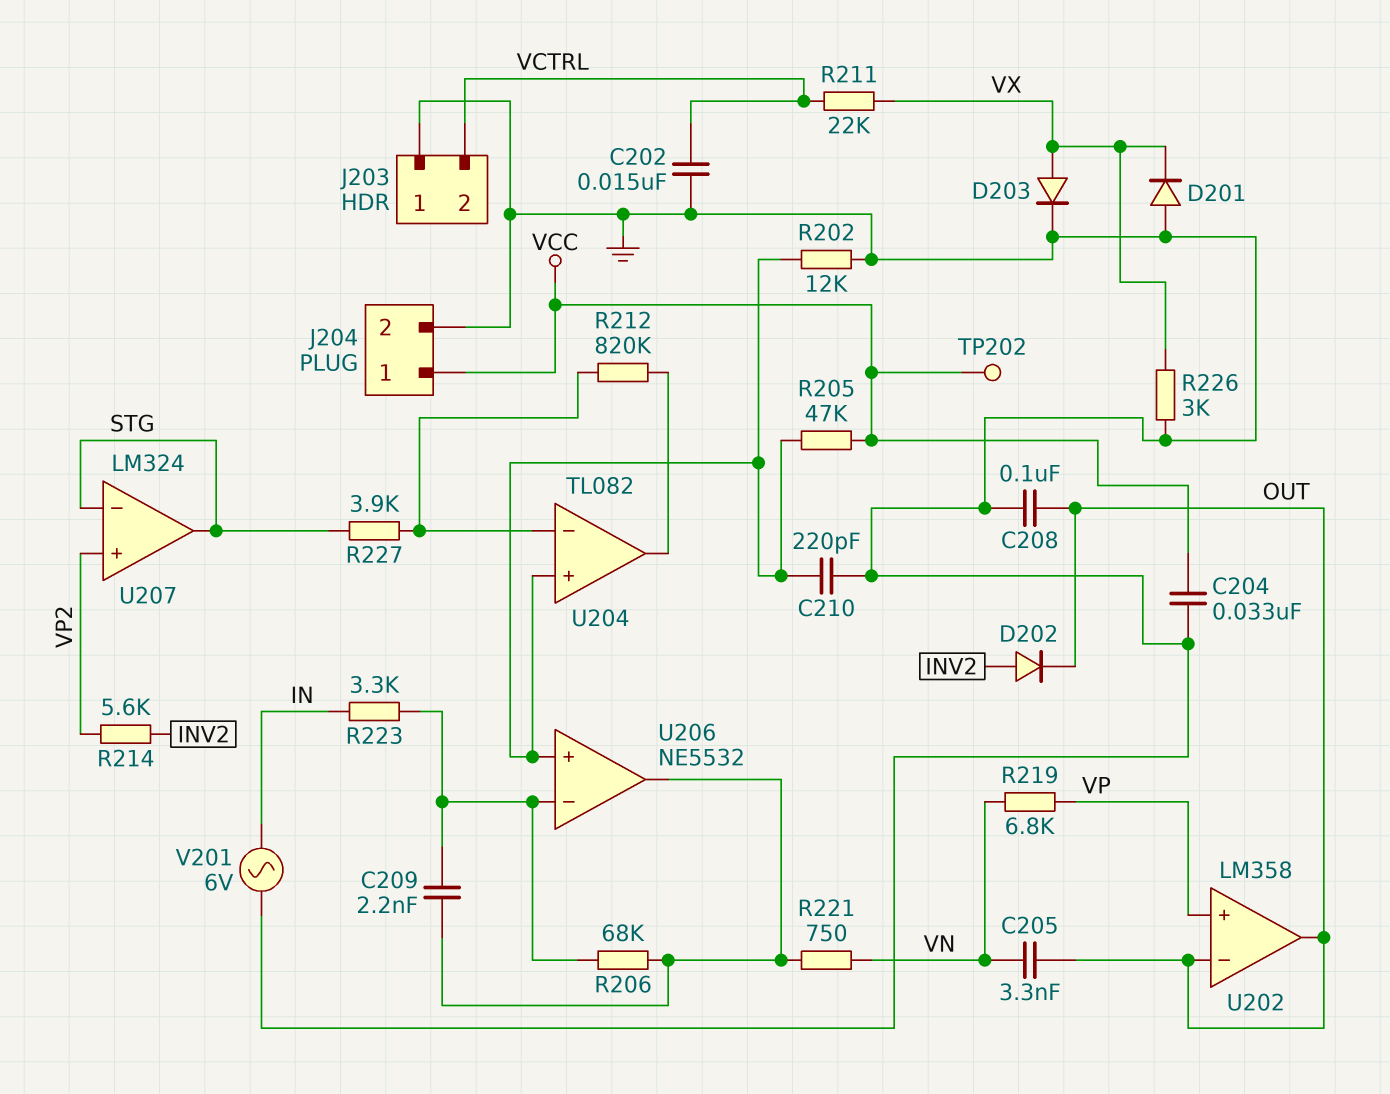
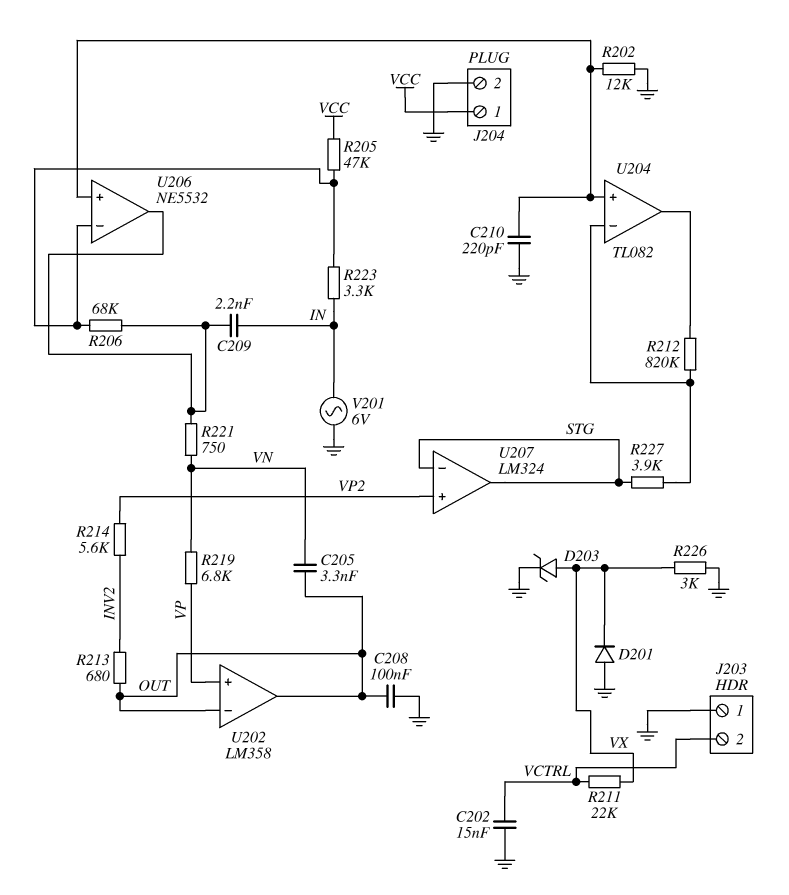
C204: 33nF (GND, VCC) -> none
C209: 2.2nF (U206/in-, U206/out) -> 2.2nF (IN, U206/out)
D202: diode (A INV2, K OUT) -> none
D203: diode (A VX, K GND) -> zener (A VX, K GND)
R205: 47k (U204/in+, VCC) -> 47k (U206/in-, VCC)
R213: none -> 680 (INV2, OUT)
TP202: test point (VCC) -> none

